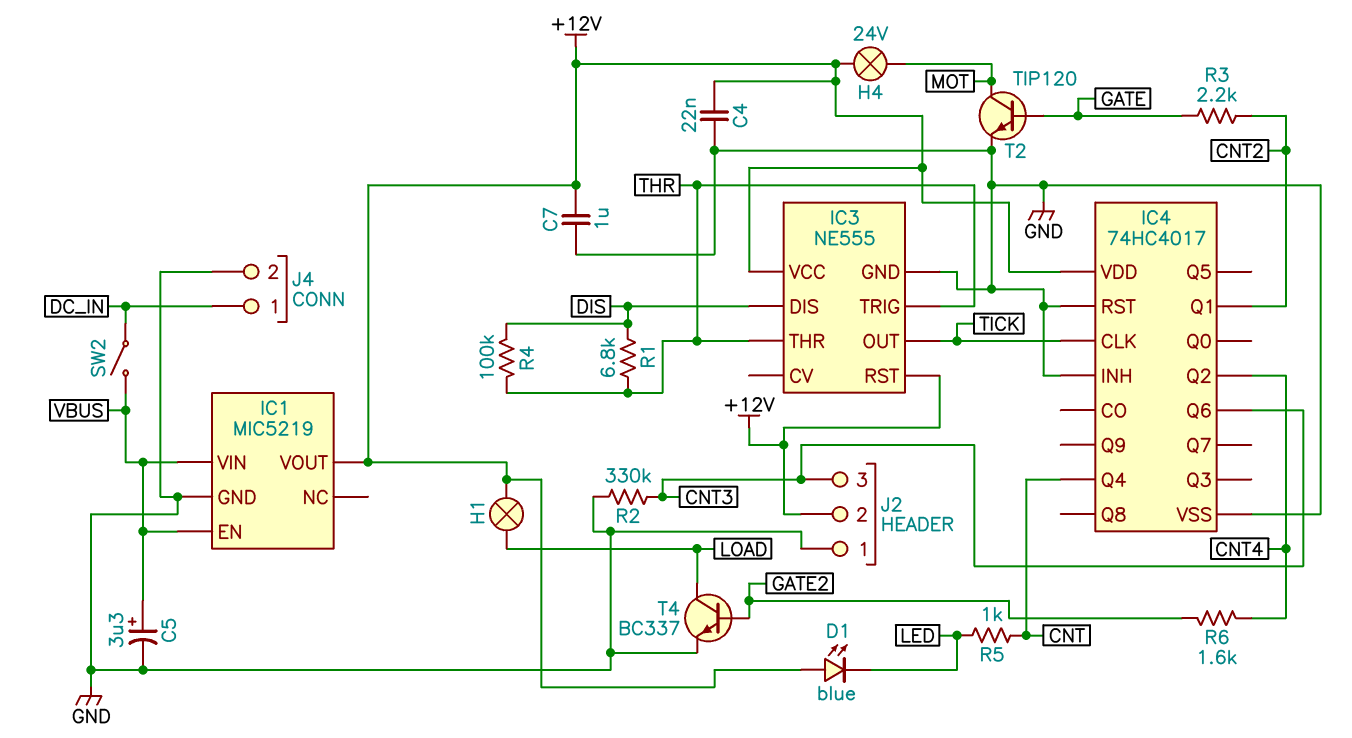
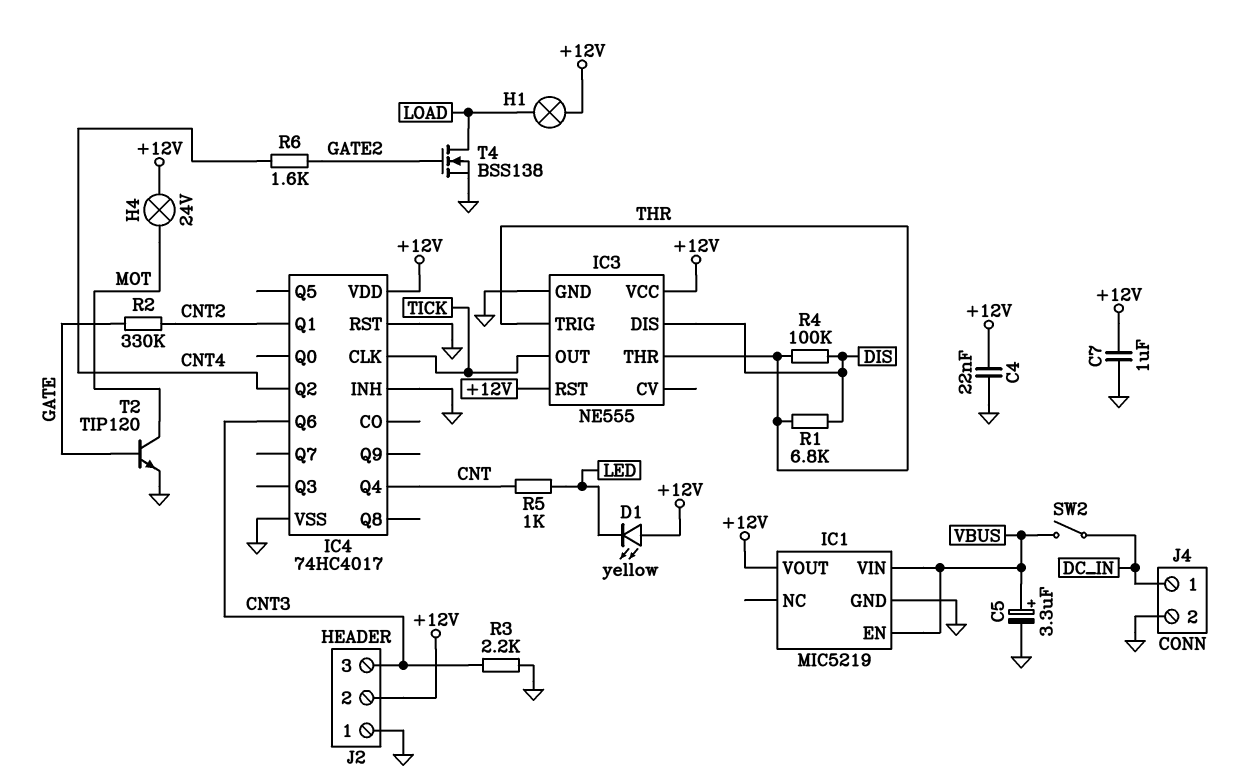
D1: LED blue (A +12V, K LED) -> LED yellow (A +12V, K LED)
R2: 330k (CNT3, GND) -> 330k (CNT2, GATE)
R3: 2.2k (CNT2, GATE) -> 2.2k (CNT3, GND)
T4: NPN BC337 (B GATE2, C LOAD, E GND) -> NMOS BSS138 (G GATE2, D LOAD, S GND)

